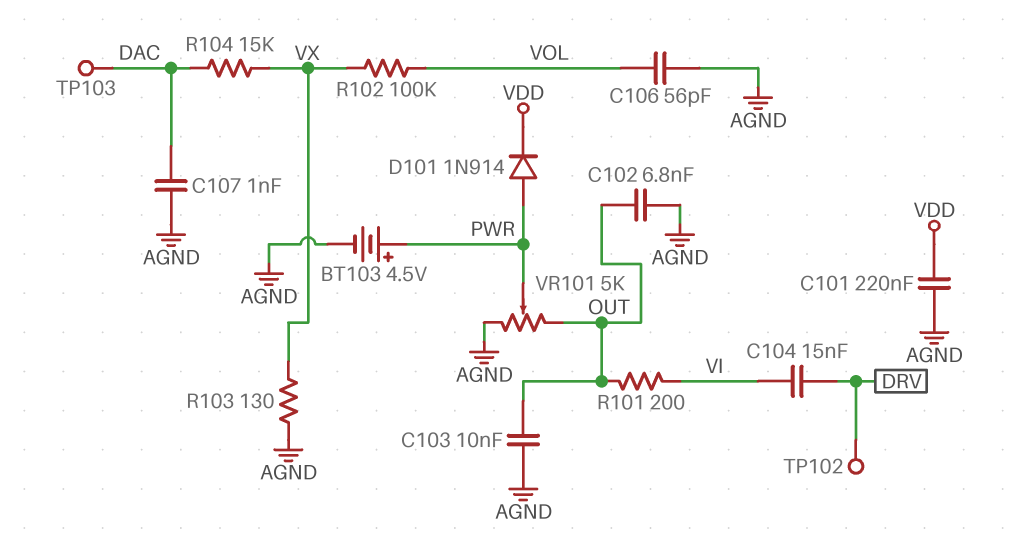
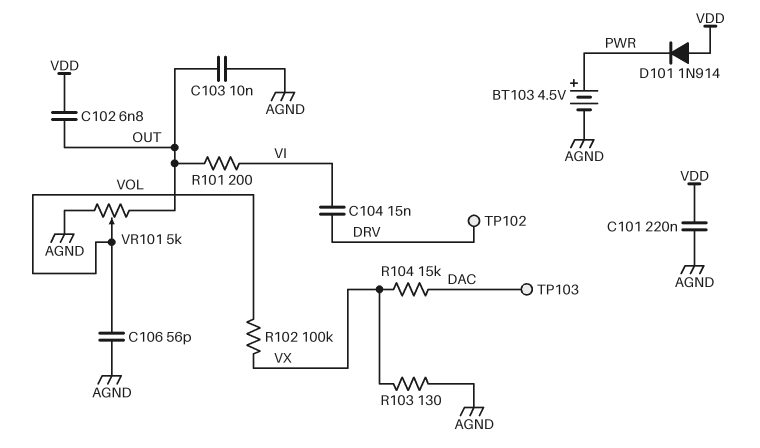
C102: 6.8nF (AGND, OUT) -> 6.8nF (OUT, VDD)
C107: 1nF (AGND, DAC) -> none
D101: diode 1N914 (A PWR, K VDD) -> diode 1N914 (A VDD, K PWR)
VR101: 5k (AGND, OUT, wiper PWR) -> 5k (AGND, OUT, wiper VOL)

